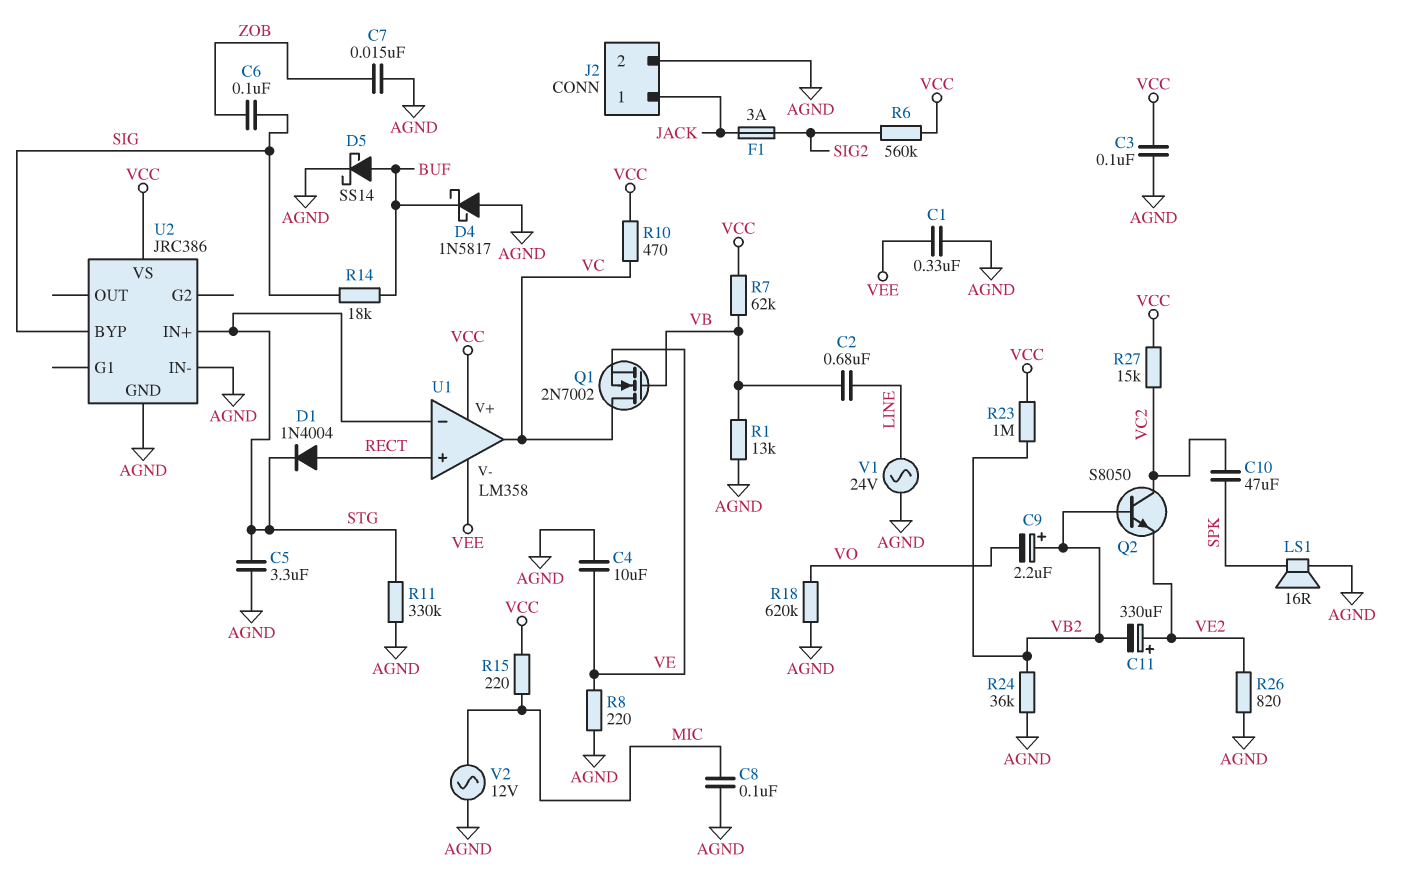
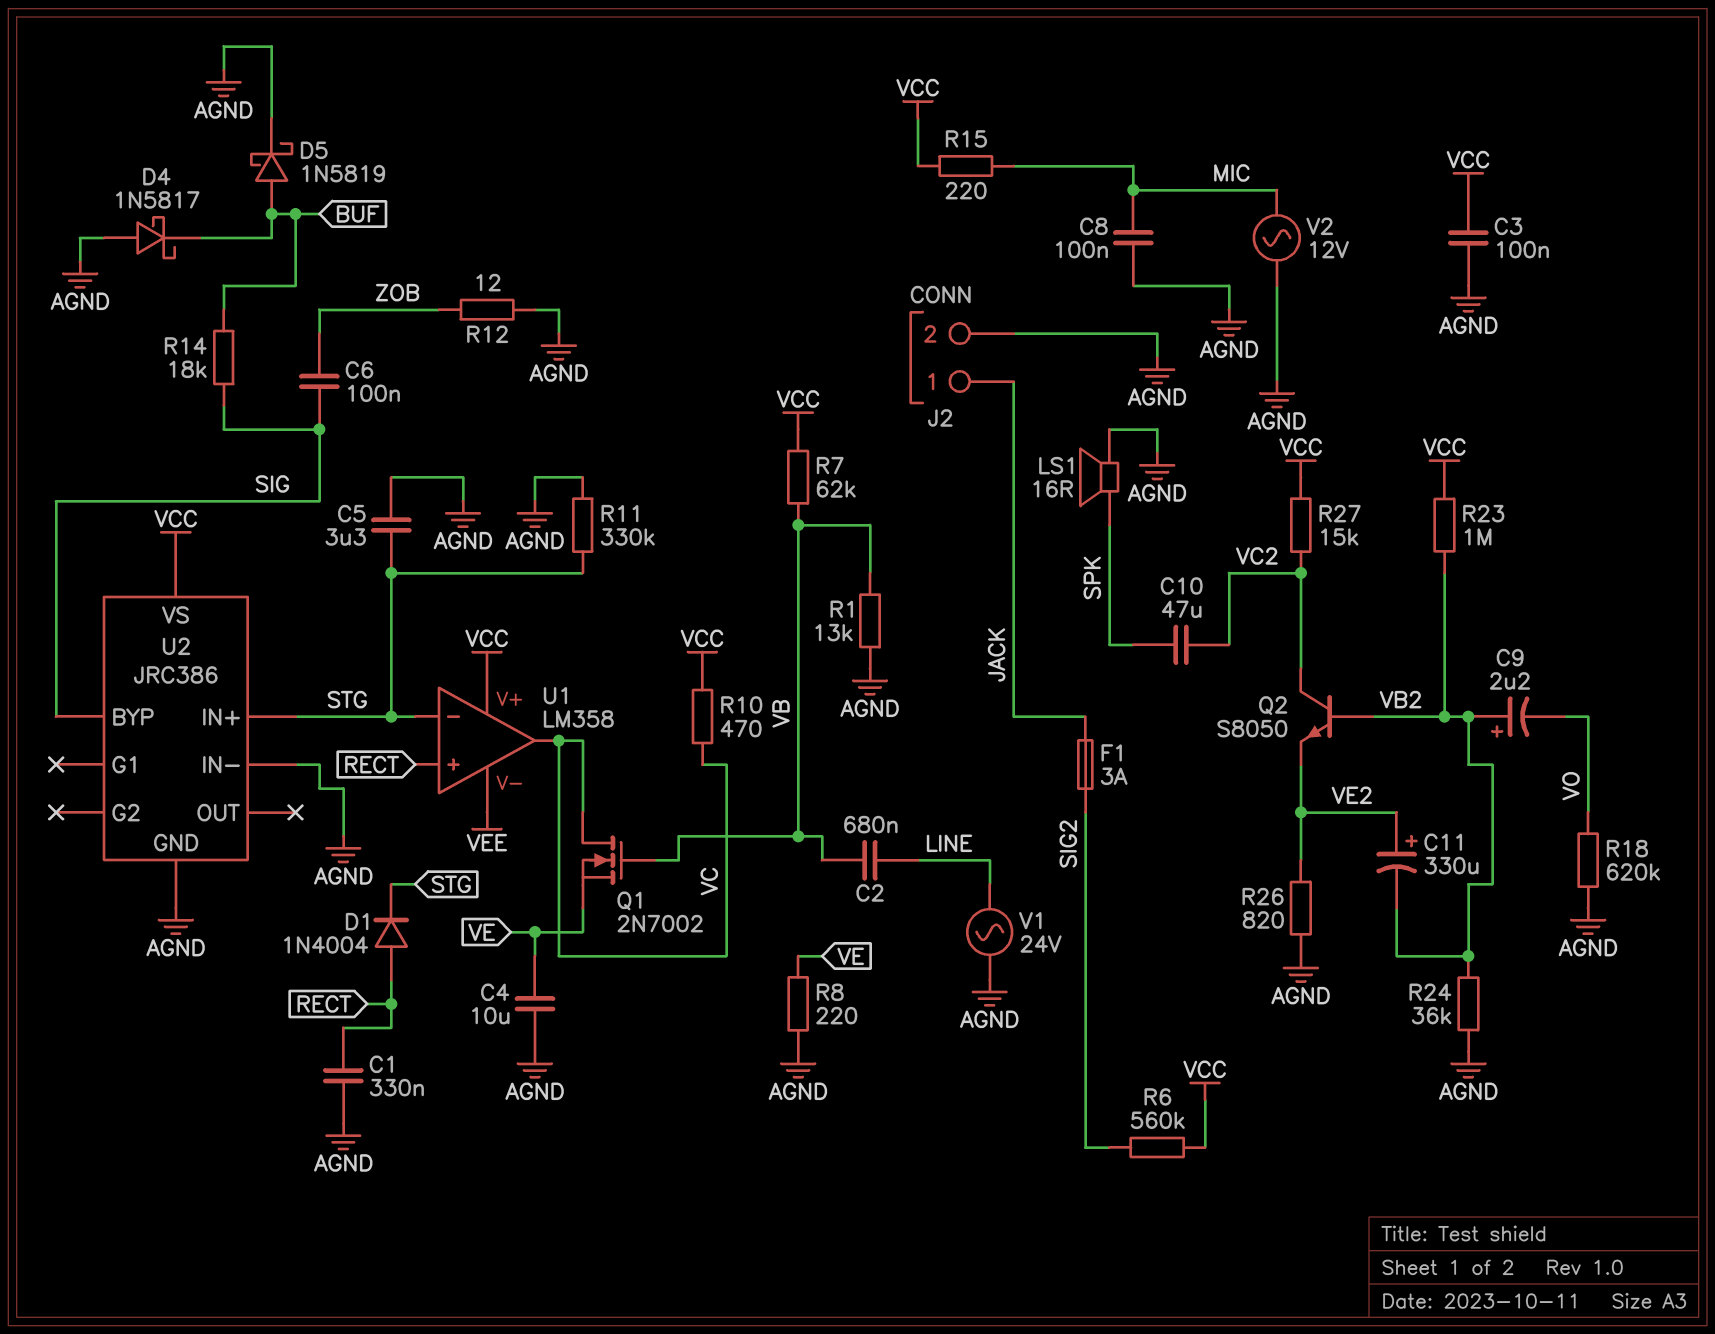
C1: 330nF (AGND, VEE) -> 330nF (AGND, RECT)
C7: 15nF (AGND, ZOB) -> none
D5: schottky SS14 (A BUF, K AGND) -> schottky 1N5819 (A BUF, K AGND)
R12: none -> 12 (AGND, ZOB)

